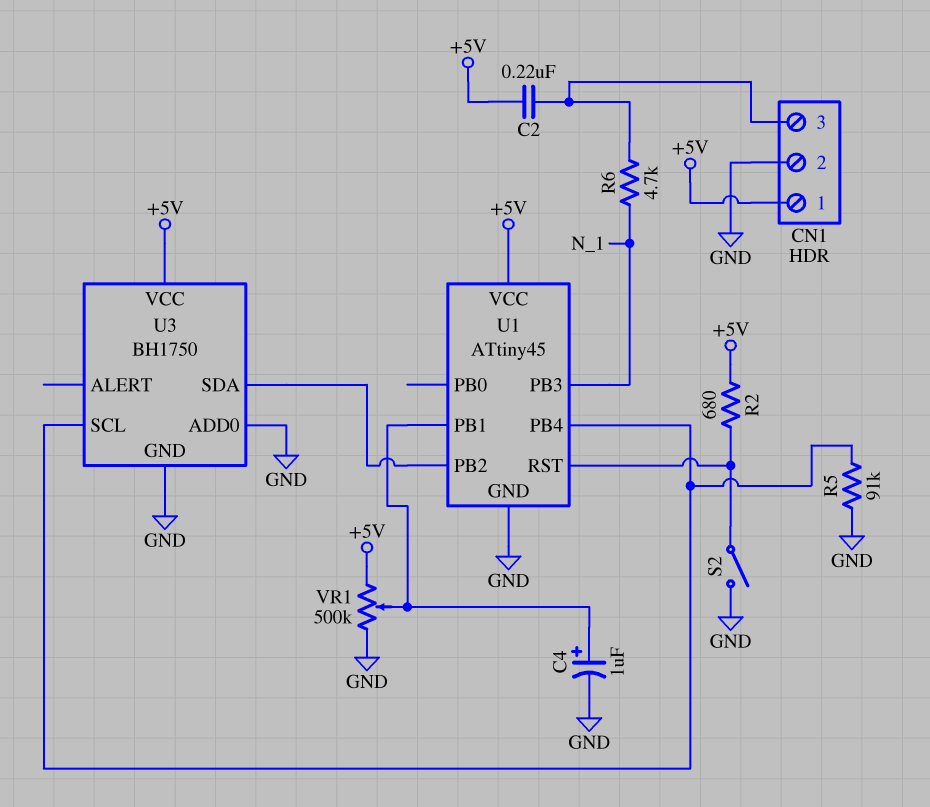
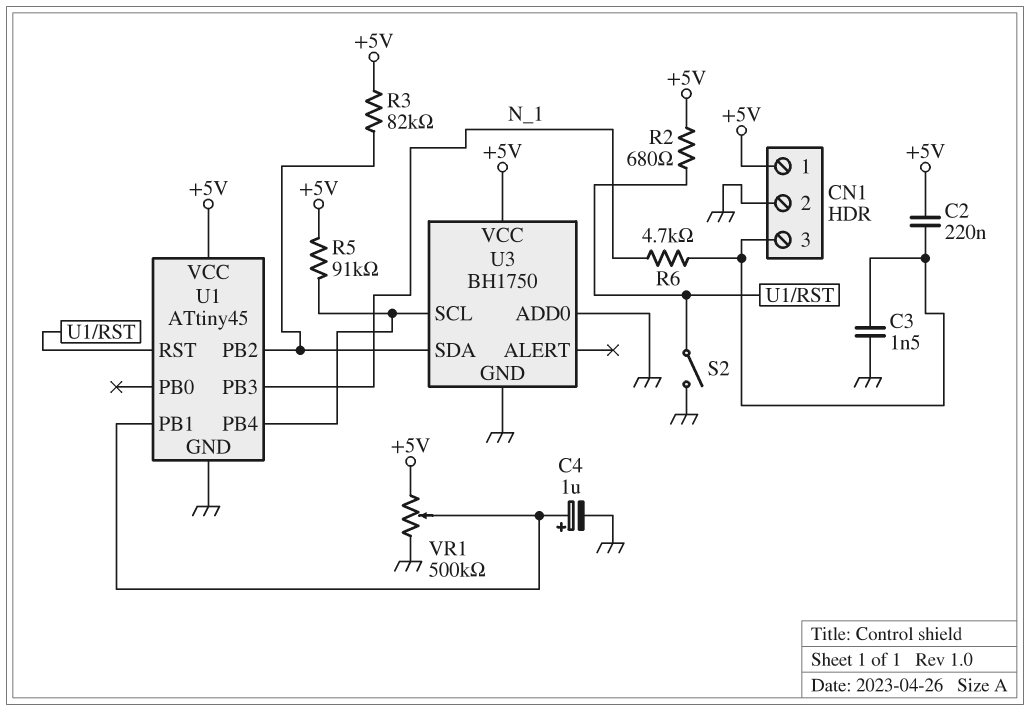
C3: none -> 1.5nF (CN1/3, GND)
R3: none -> 82k (+5V, U1/PB2)
R5: 91k (GND, U1/PB4) -> 91k (+5V, U1/PB4)

